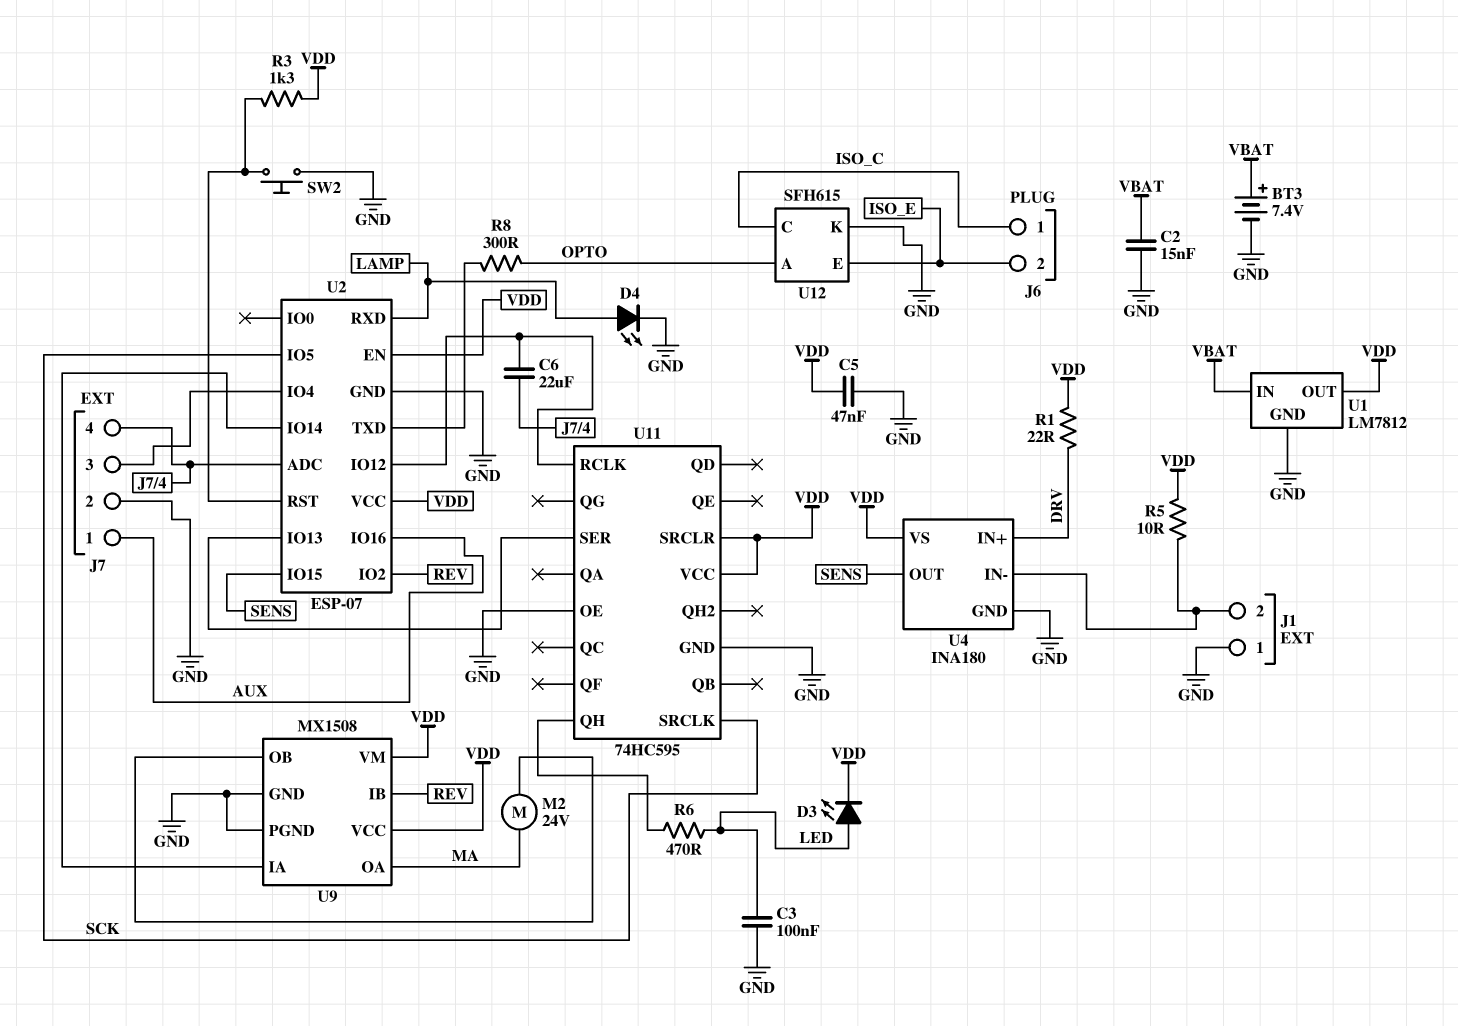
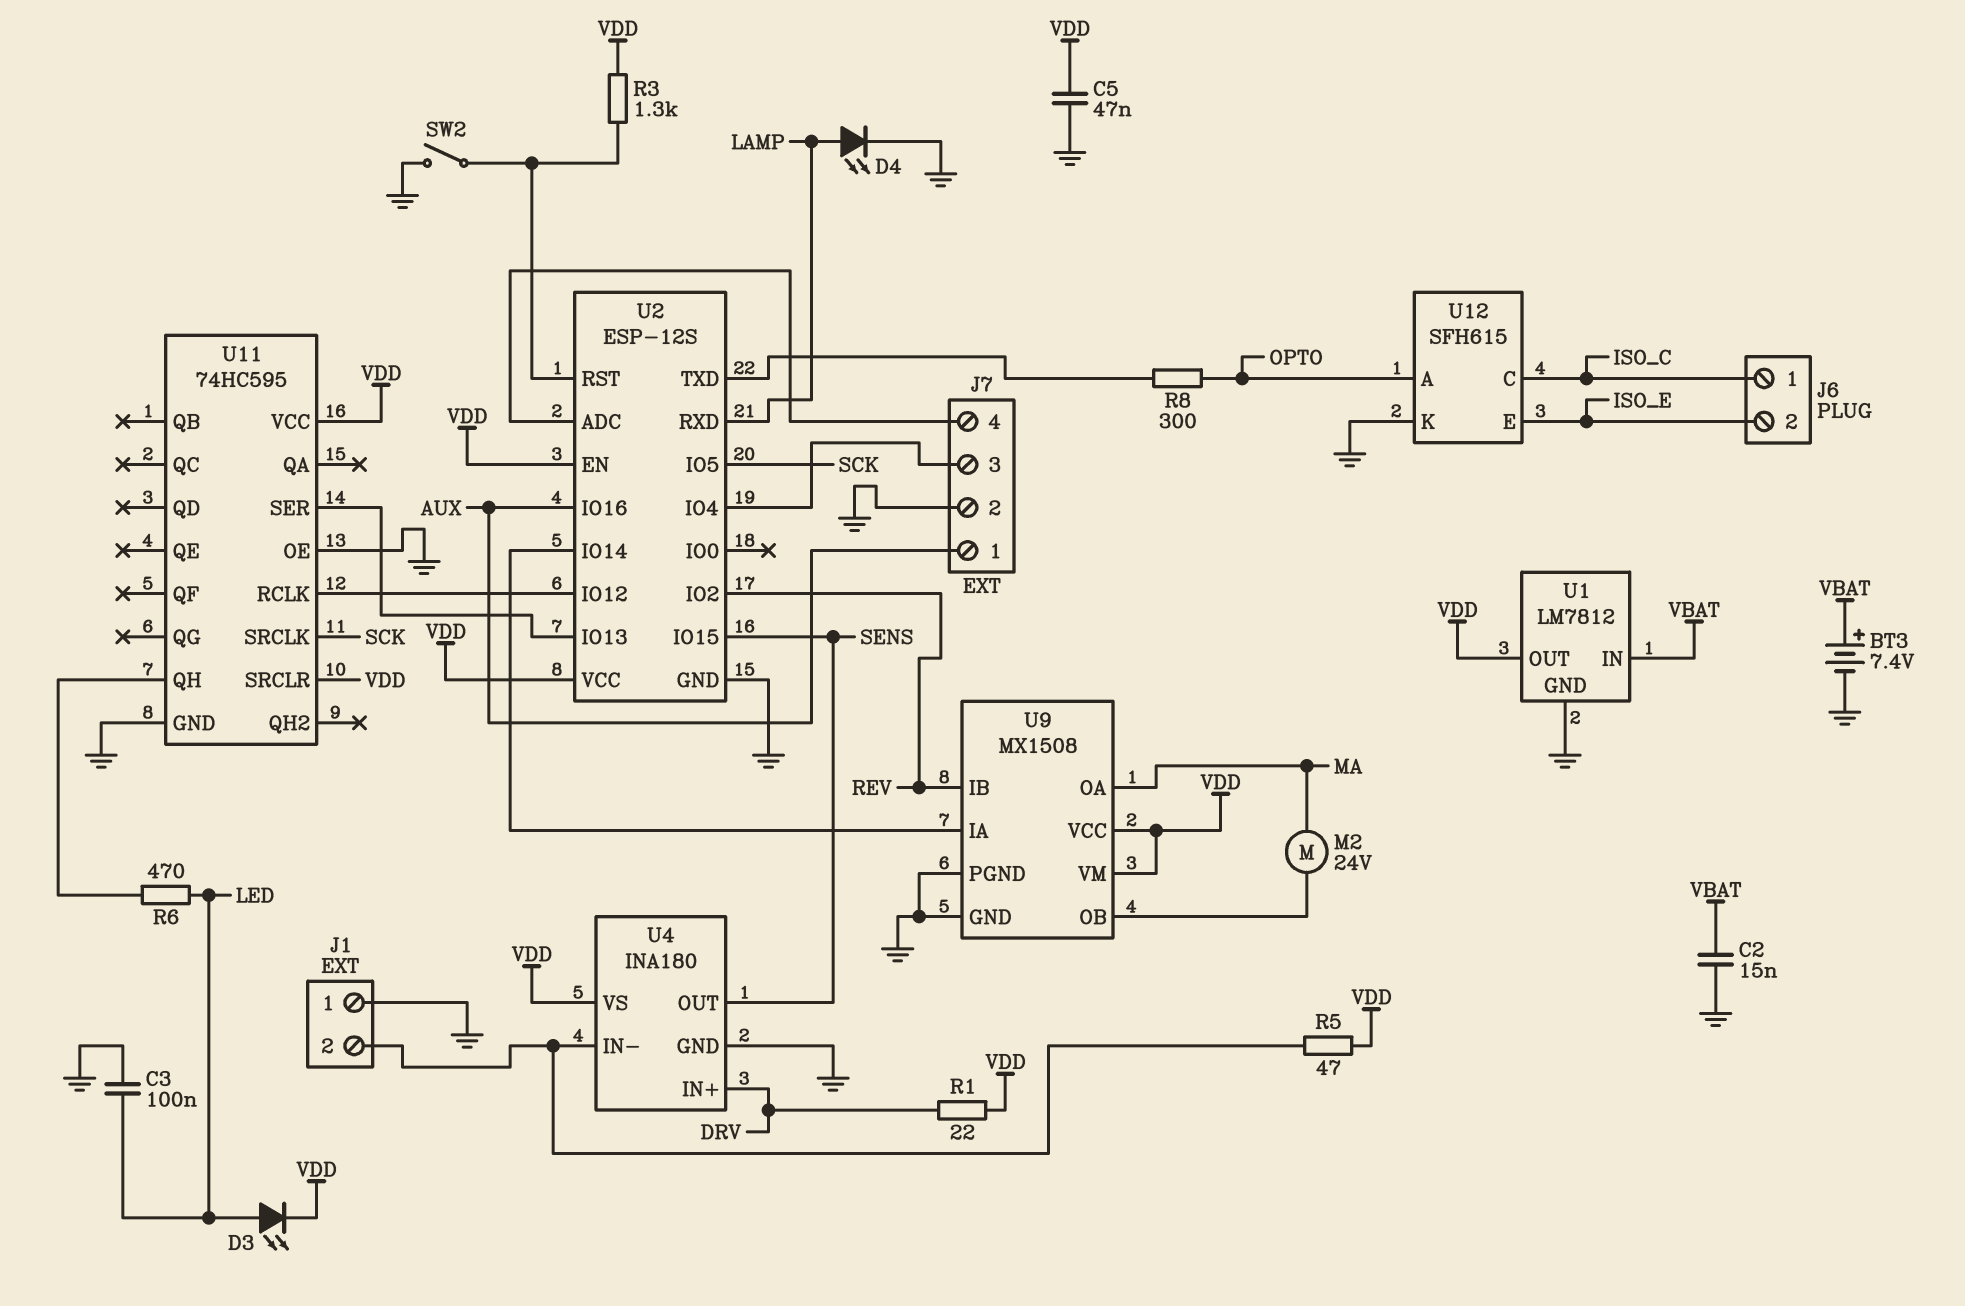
C6: 22uF (J7/4, U2/IO12) -> none
R5: 10 (J1/2, VDD) -> 47 (J1/2, VDD)
SW2: button (GND, U2/RST) -> switch (GND, U2/RST)
U2: ESP-07 -> ESP-12S

